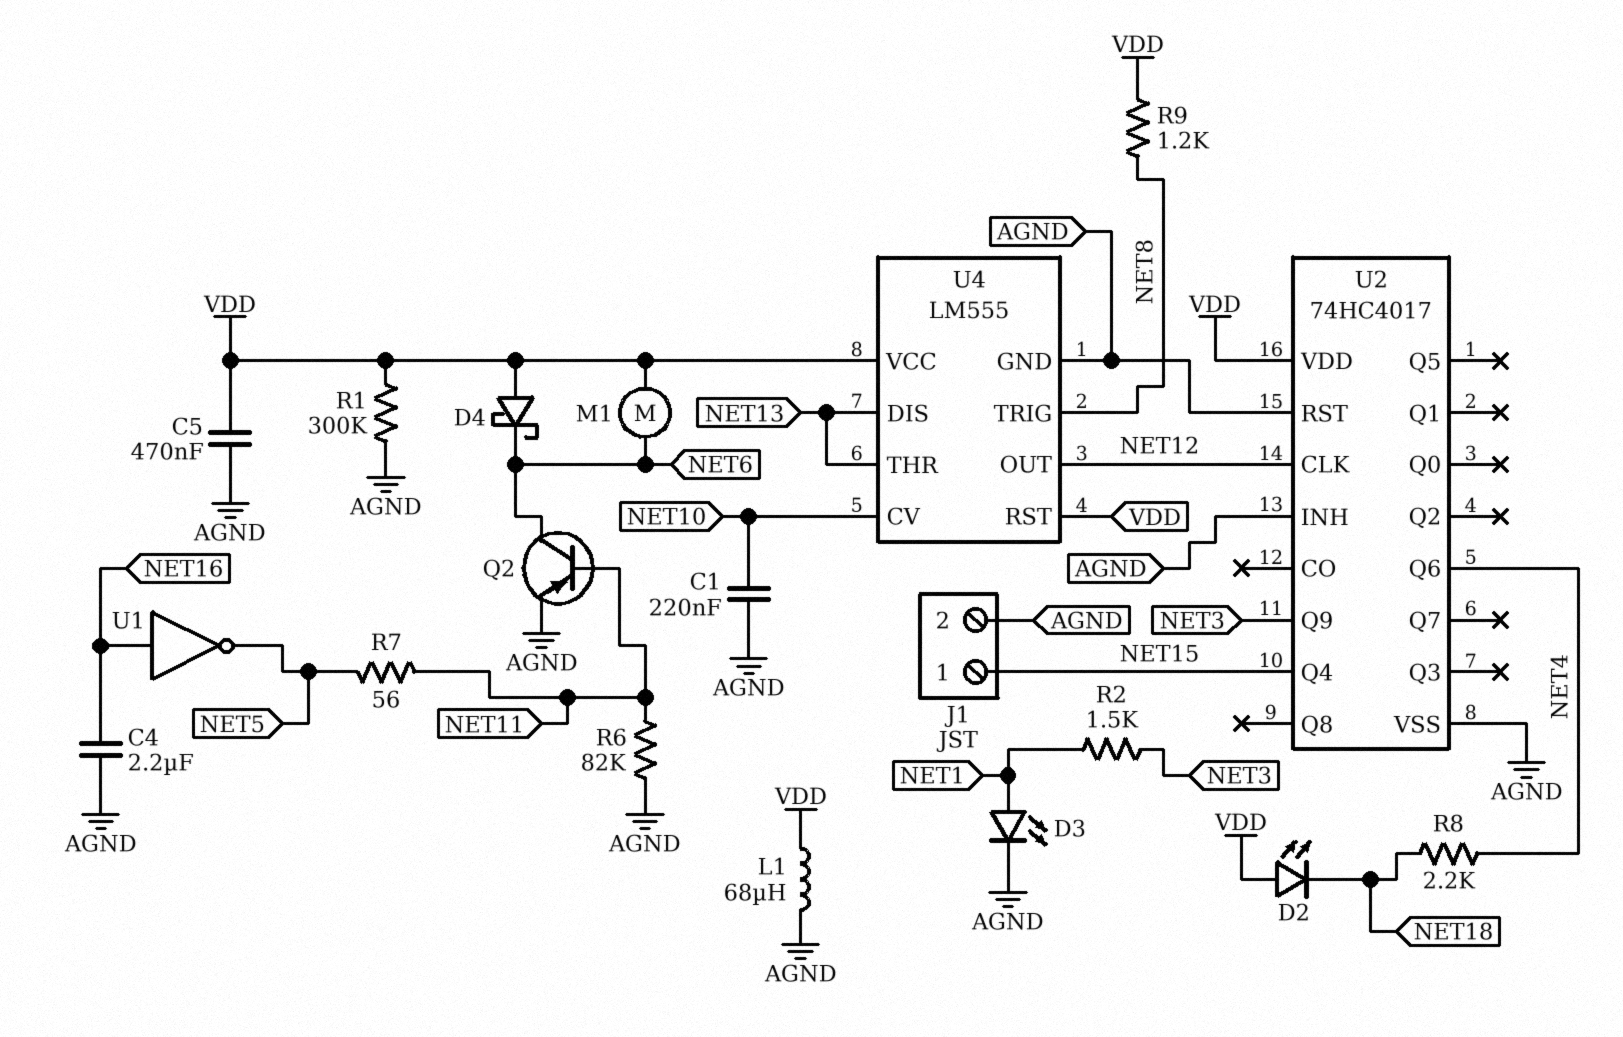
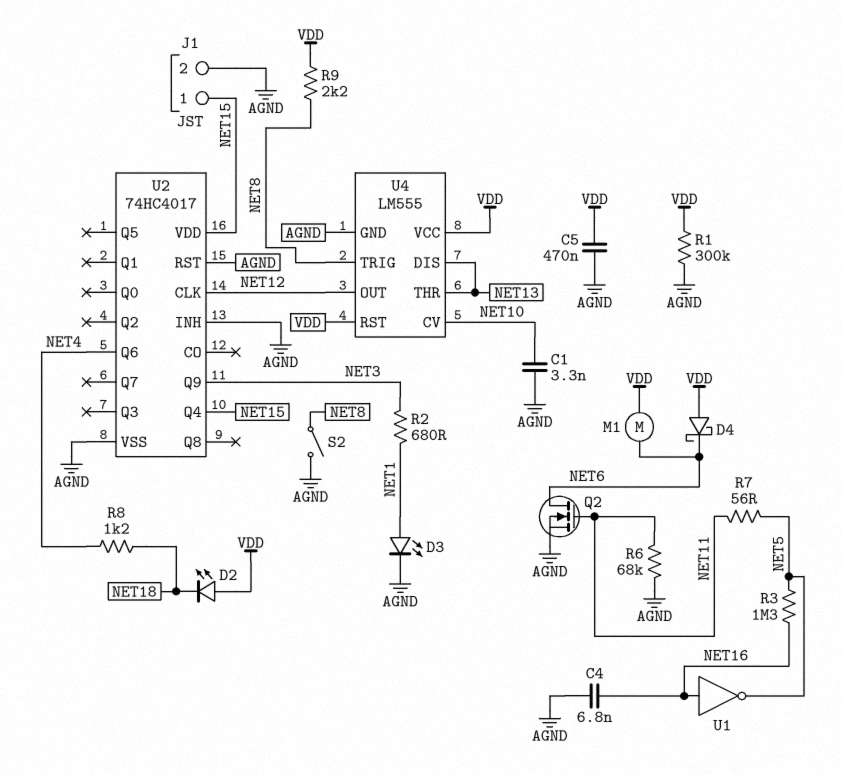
C1: 220nF (AGND, NET10) -> 3.3nF (AGND, NET10)
C4: 2.2uF (AGND, NET16) -> 6.8nF (AGND, NET16)
L1: 68uH (AGND, VDD) -> none
Q2: PNP (B NET11, C NET6, E AGND) -> NMOS (G NET11, D NET6, S AGND)
R2: 1.5k (NET1, NET3) -> 680 (NET1, NET3)
R3: none -> 1.3M (NET5, NET16)
R6: 82k (AGND, NET11) -> 68k (AGND, NET11)
R8: 2.2k (NET4, NET18) -> 1.2k (NET4, NET18)
R9: 1.2k (NET8, VDD) -> 2.2k (NET8, VDD)
S2: none -> switch (AGND, NET8)
U2 pin VDD: VDD -> NET15

